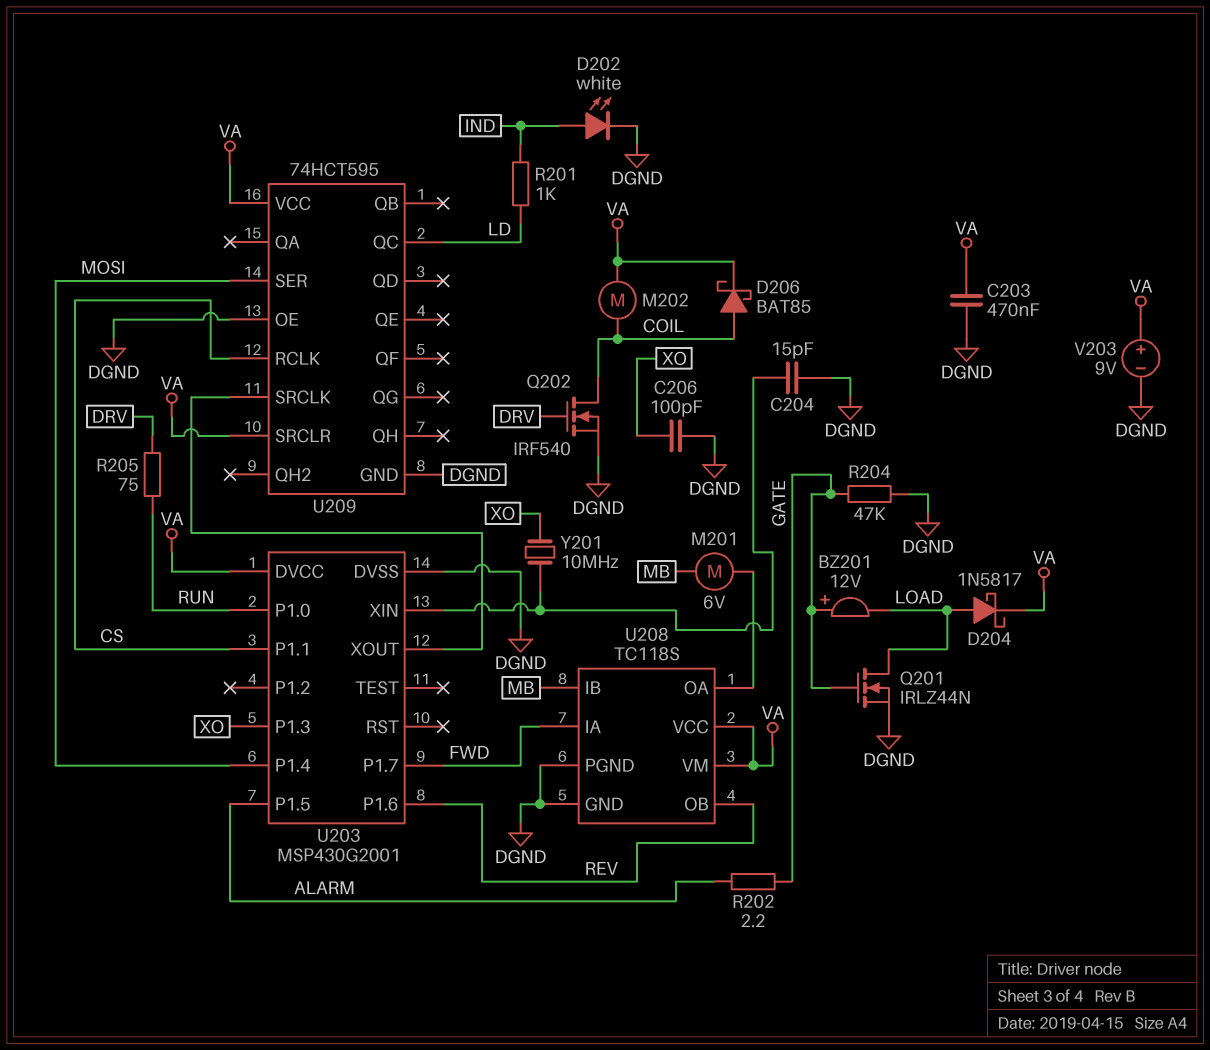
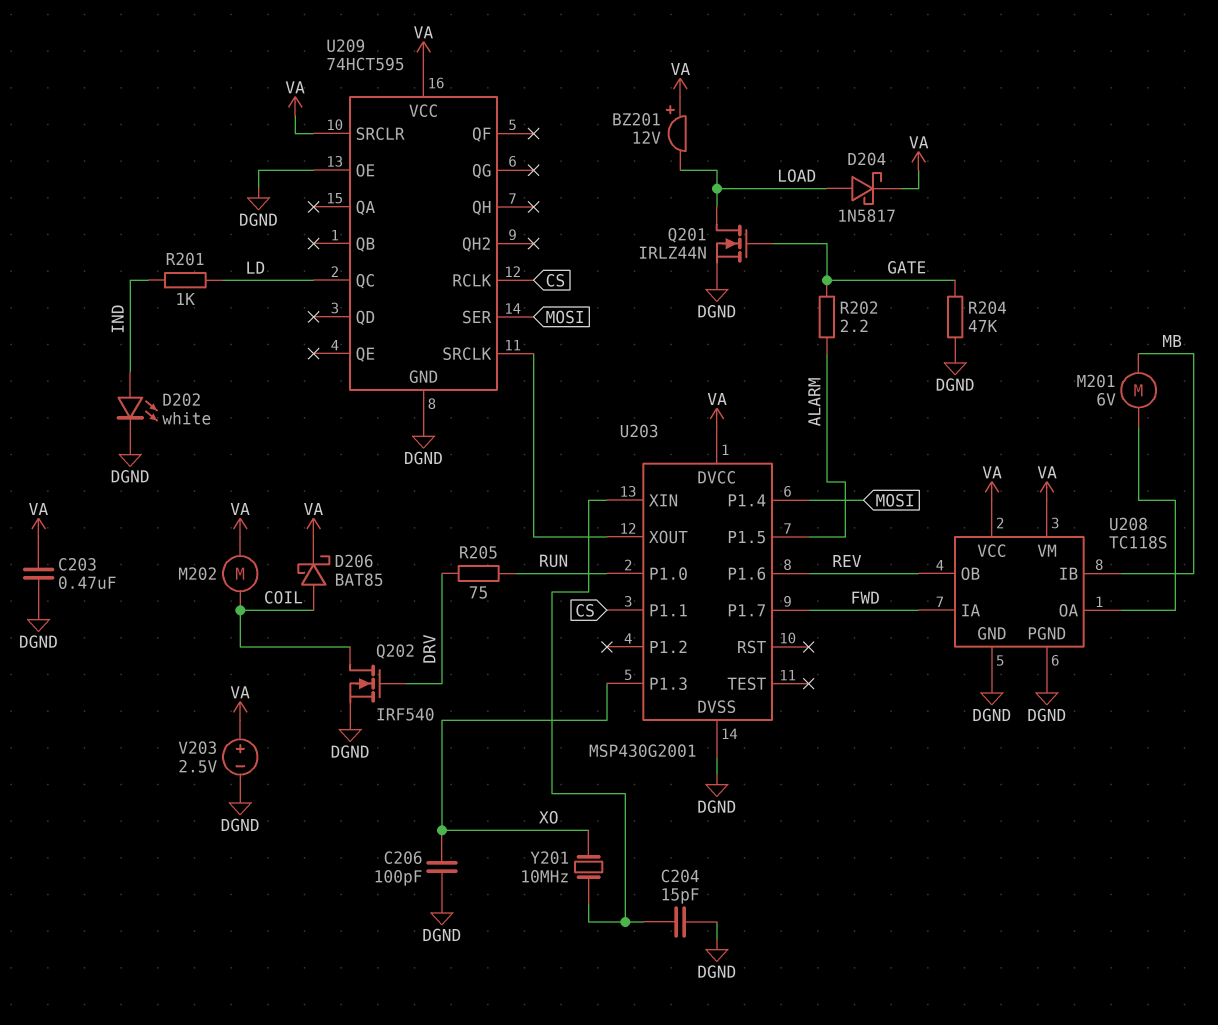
BZ201: buzzer 12V (plus GATE, minus LOAD) -> buzzer 12V (plus VA, minus LOAD)
V203: 9V (plus VA, minus DGND) -> 2.5V (plus VA, minus DGND)

